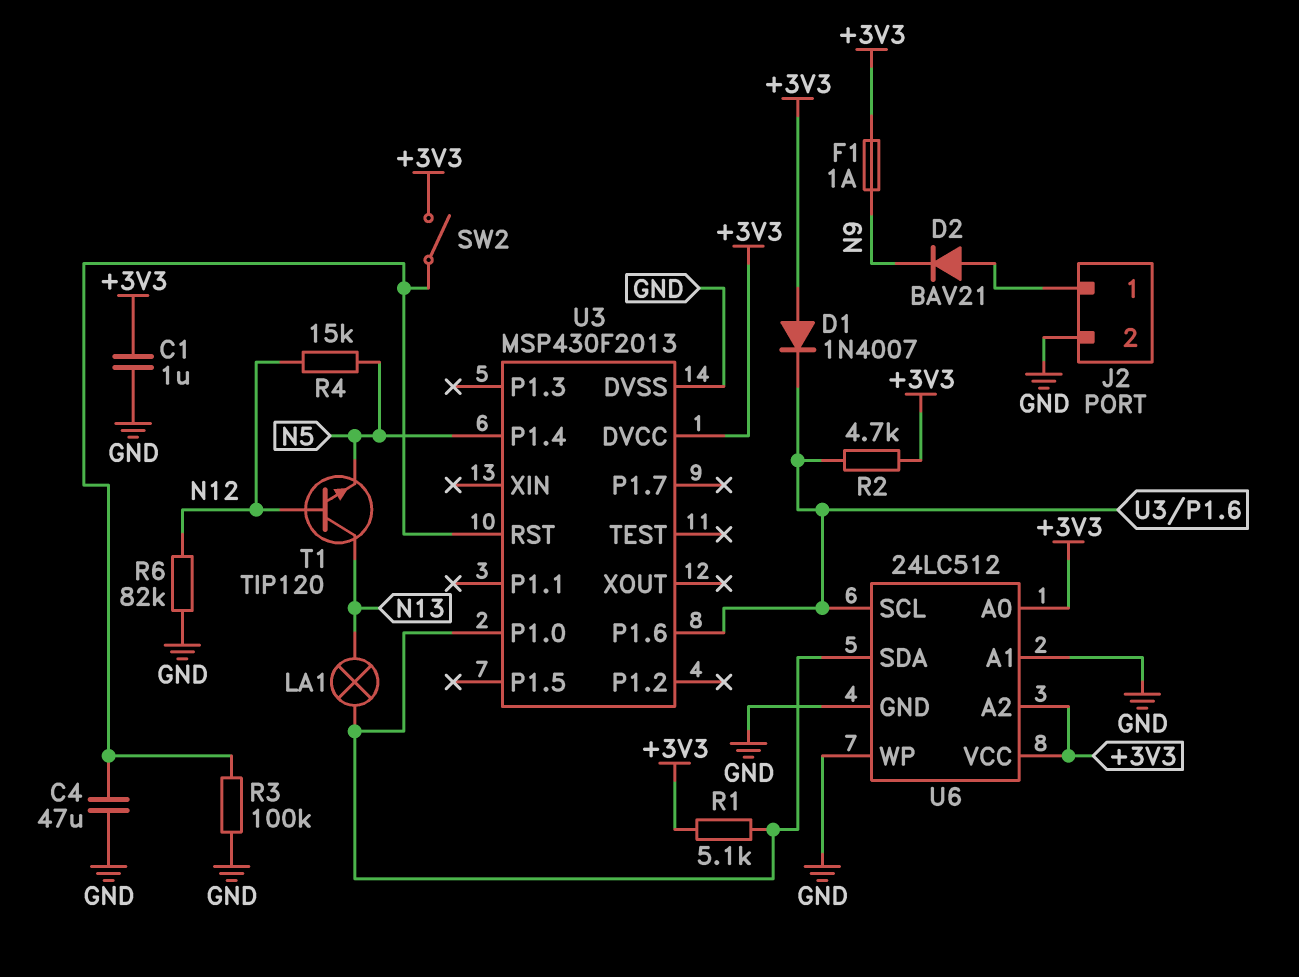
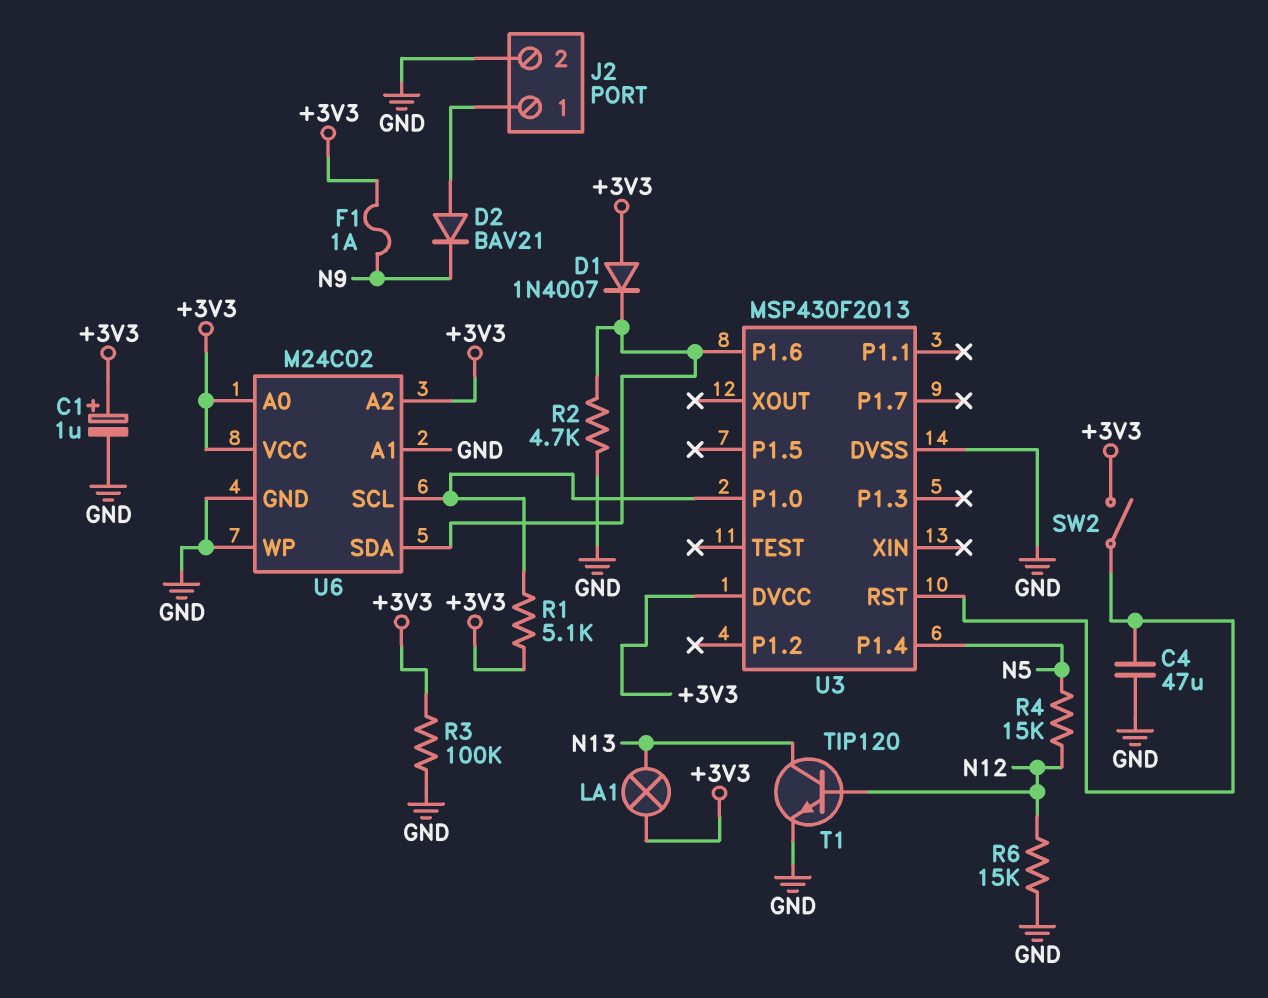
C1: 1uF (+3V3, GND) -> 1uF (plus +3V3, minus GND)
LA1: lamp (N13, U3/P1.0) -> lamp (+3V3, N13)
R2: 4.7k (+3V3, U3/P1.6) -> 4.7k (GND, U3/P1.6)
R3: 100k (GND, U3/RST) -> 100k (+3V3, GND)
R6: 82k (GND, N12) -> 15k (GND, N12)
T1: NPN TIP120 (B N12, C N13, E N5) -> NPN TIP120 (B N12, C N13, E GND)
U6: 24LC512 -> M24C02
U6 pin SCL: U3/P1.6 -> U3/P1.0
U6 pin SDA: U3/P1.0 -> U3/P1.6

